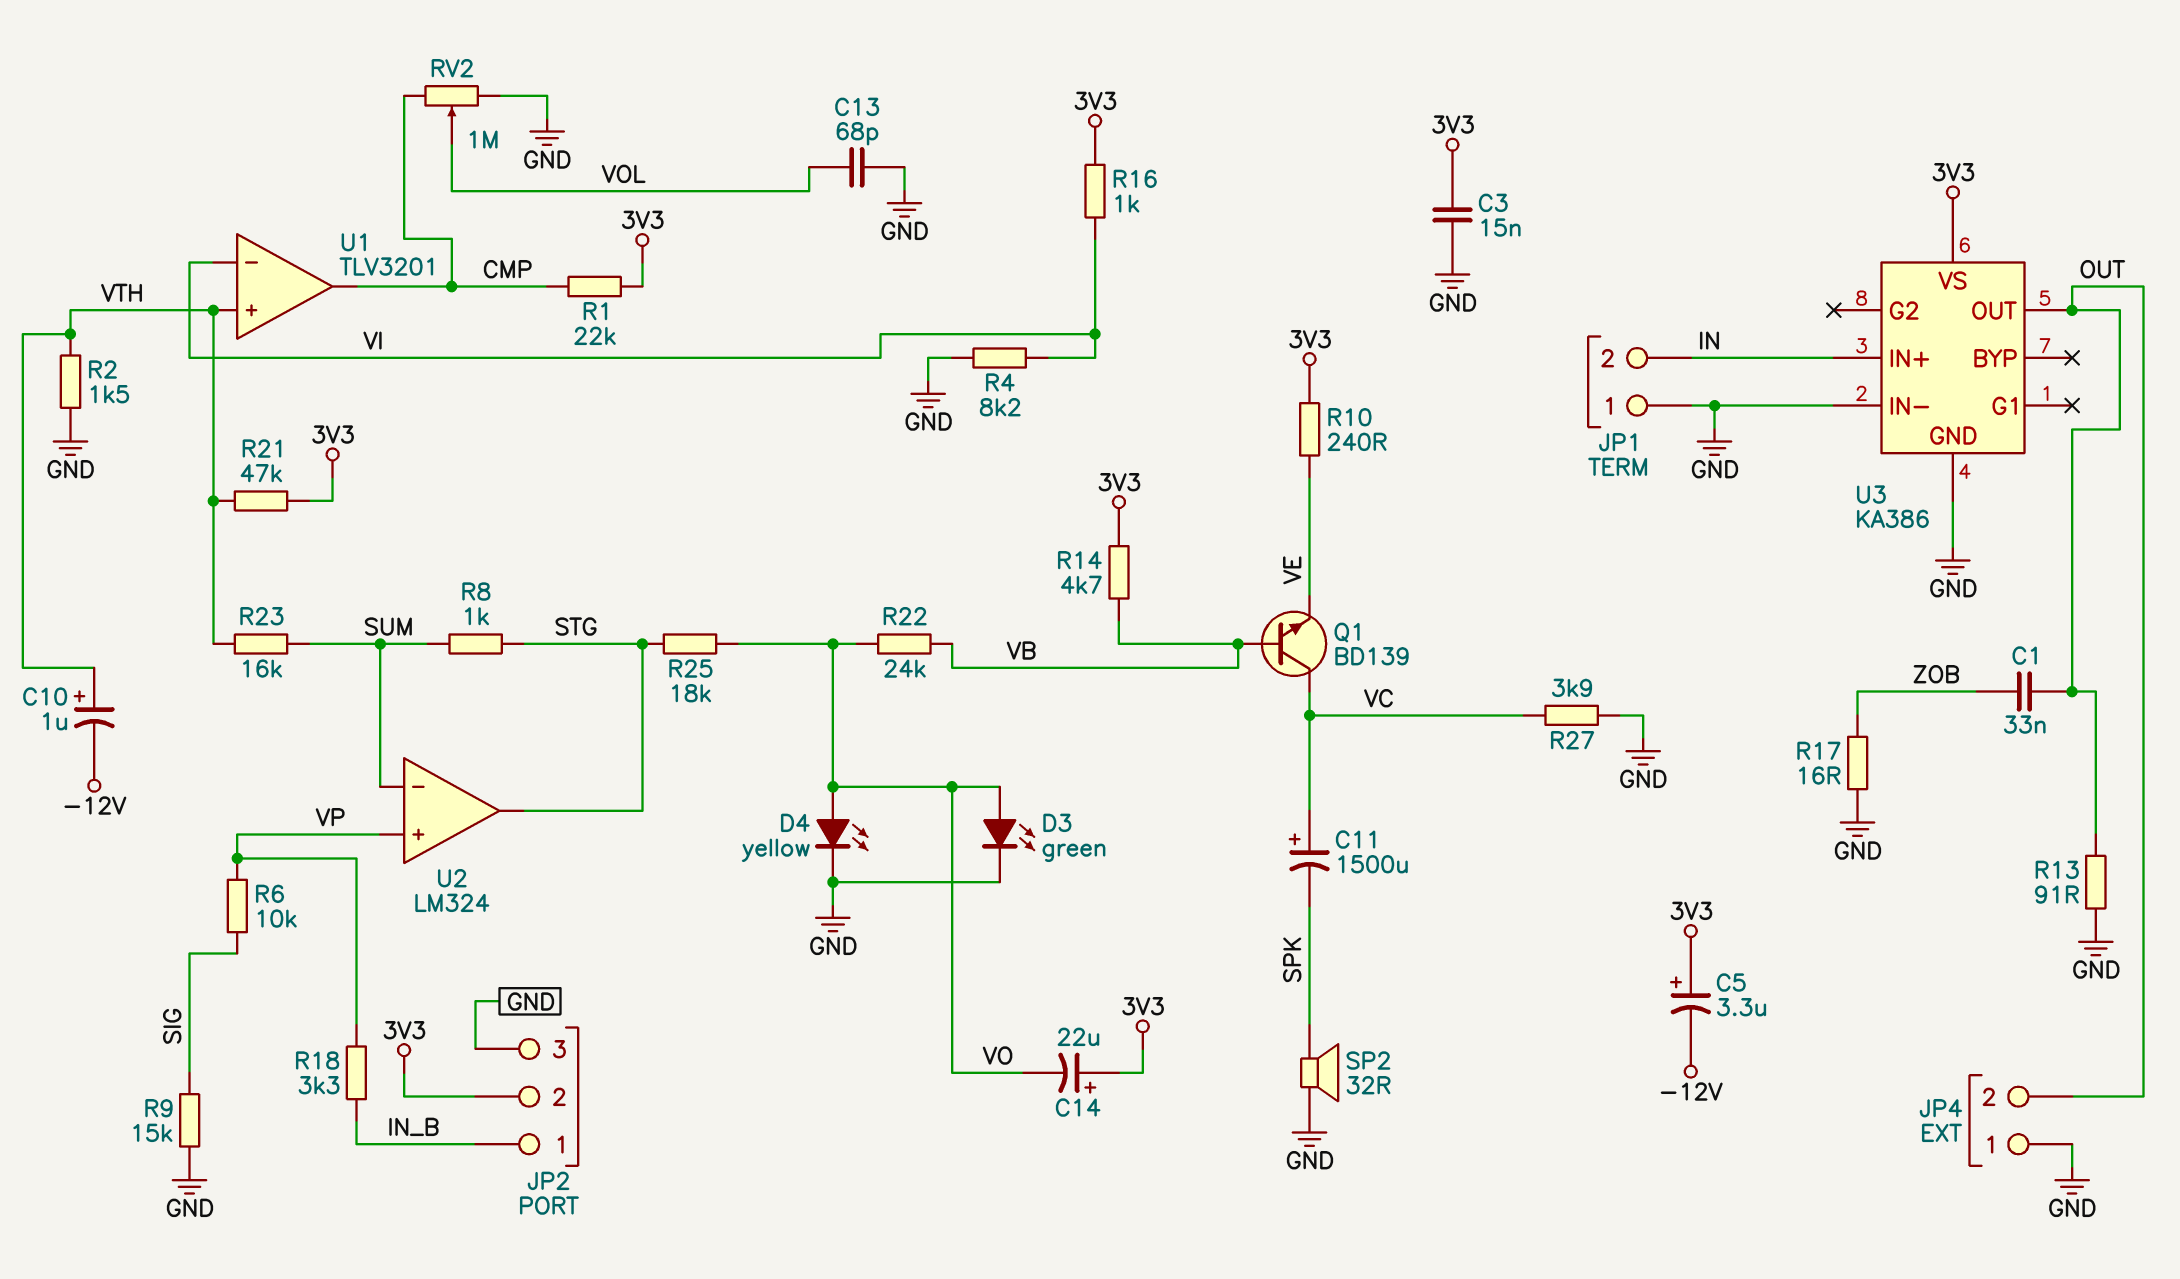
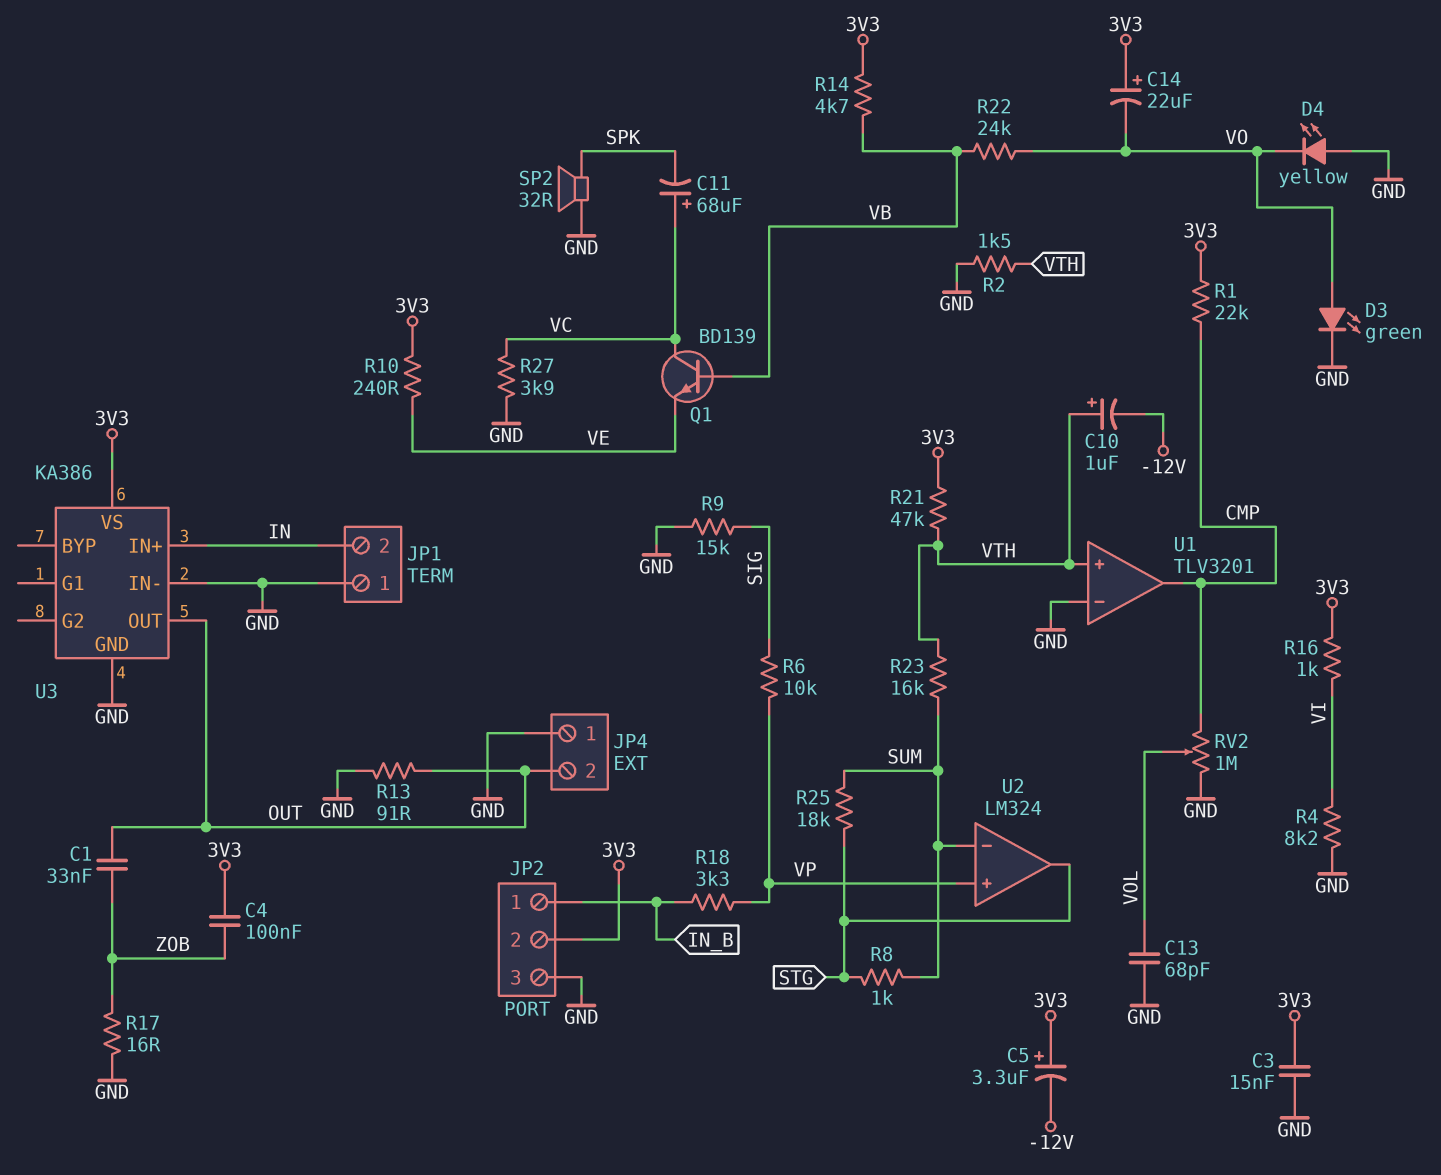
C4: none -> 100nF (3V3, ZOB)
C11: 1500uF (plus VC, minus SPK) -> 68uF (plus VC, minus SPK)
D4: LED yellow (A VO, K GND) -> LED yellow (A GND, K VO)
R25: 18k (STG, VO) -> 18k (STG, SUM)
U1 pin in-: VI -> GND

